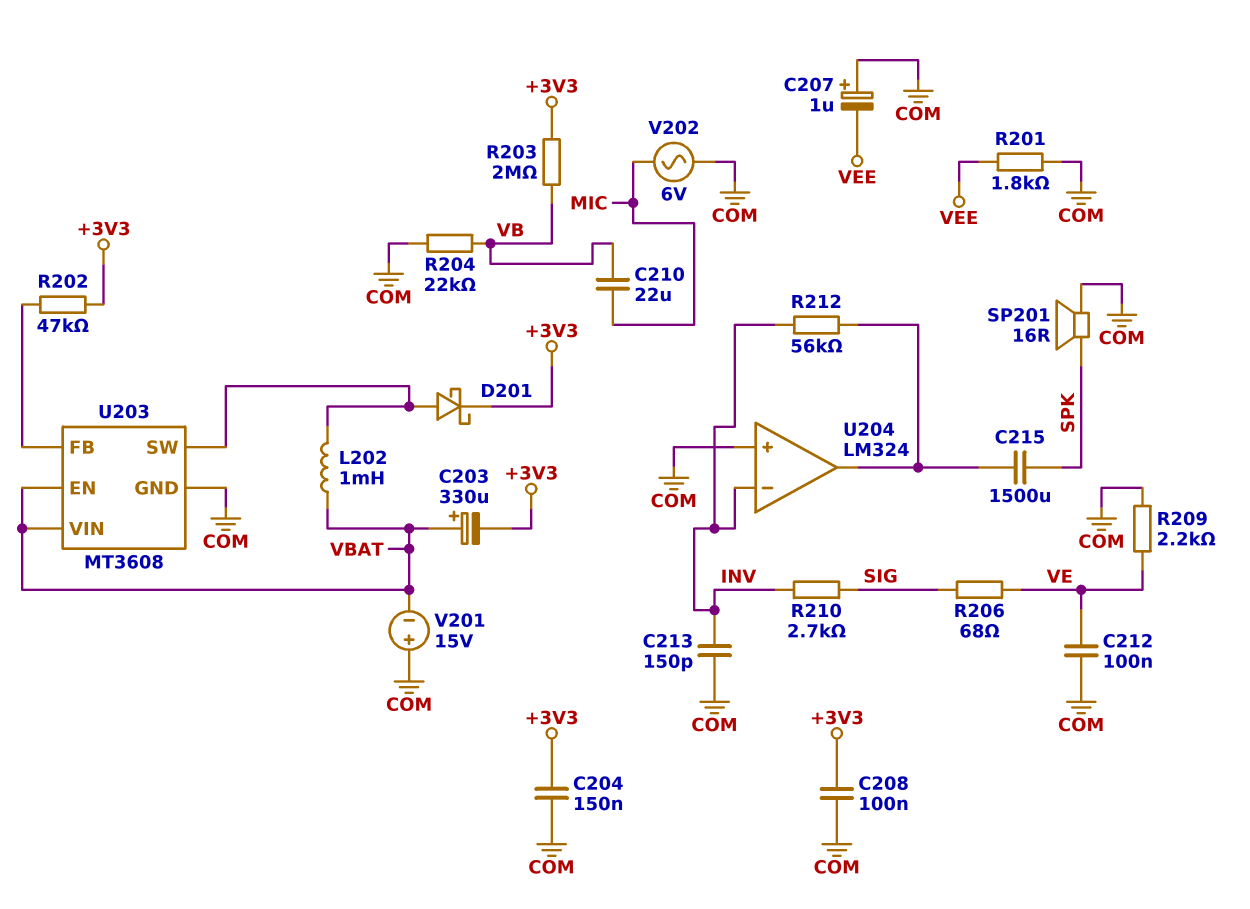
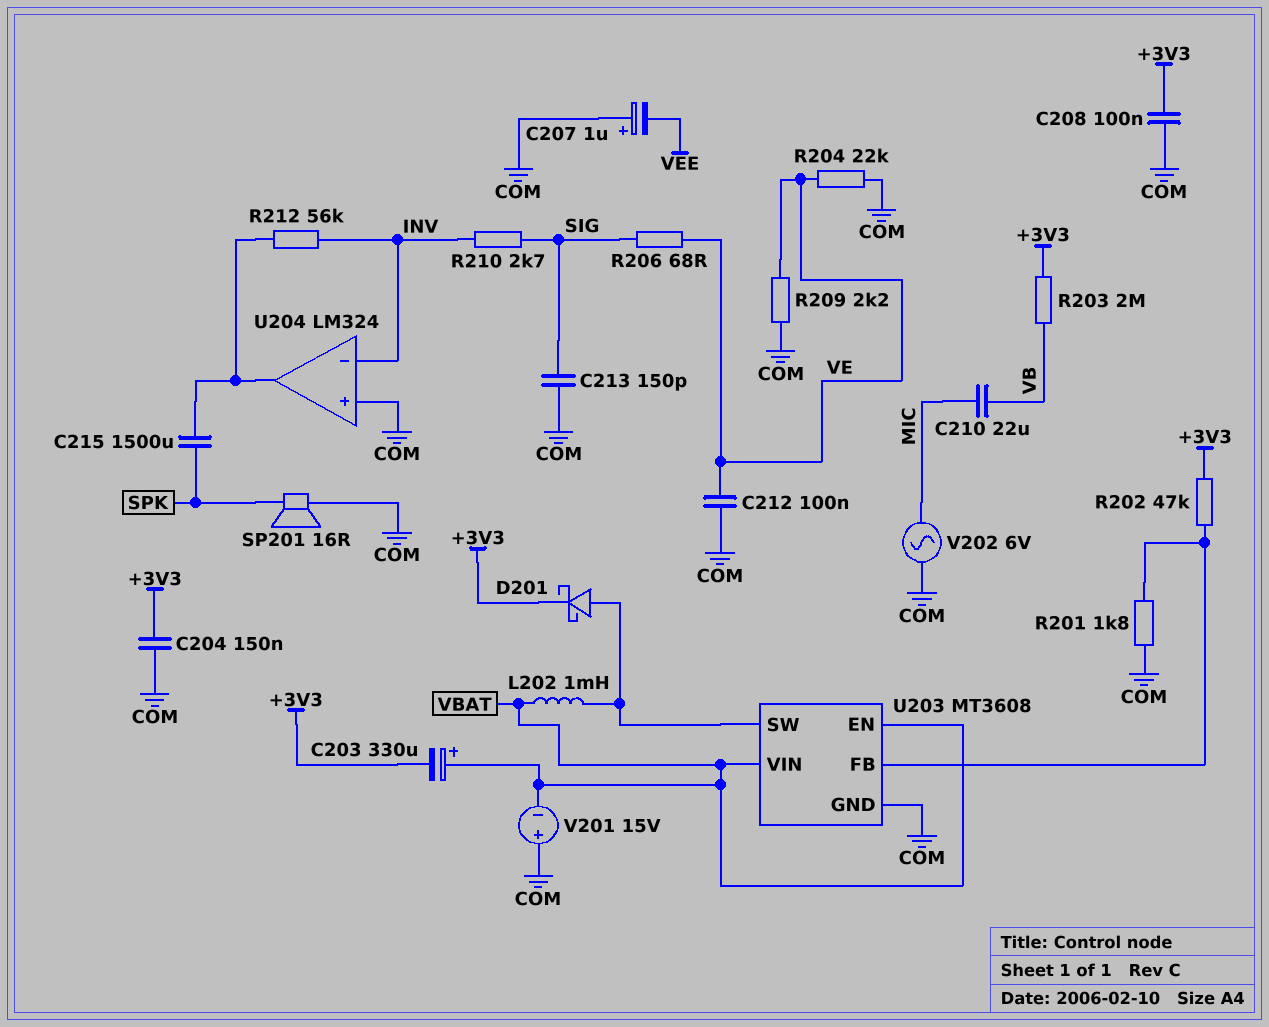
C213: 150pF (COM, INV) -> 150pF (COM, SIG)
R201: 1.8k (COM, VEE) -> 1.8k (COM, U203/FB)
R204: 22k (COM, VB) -> 22k (COM, VE)

